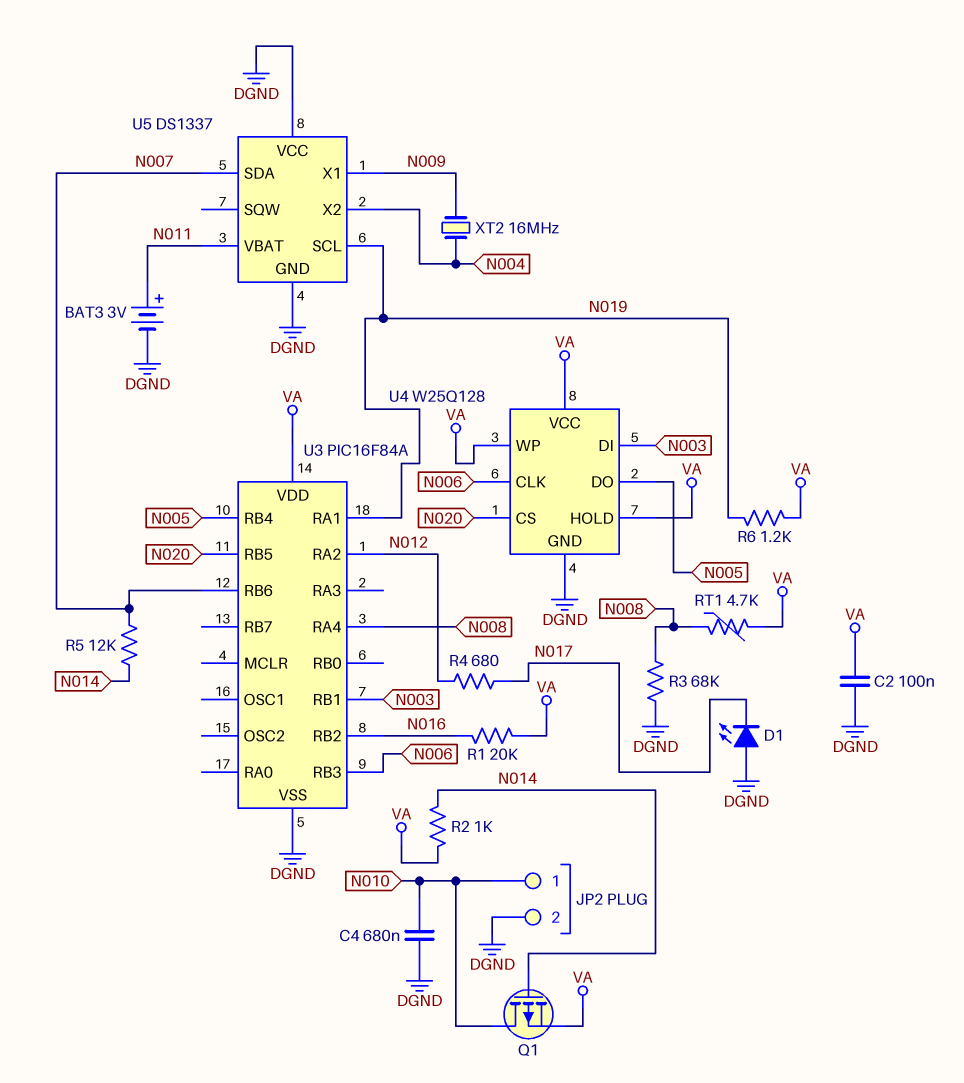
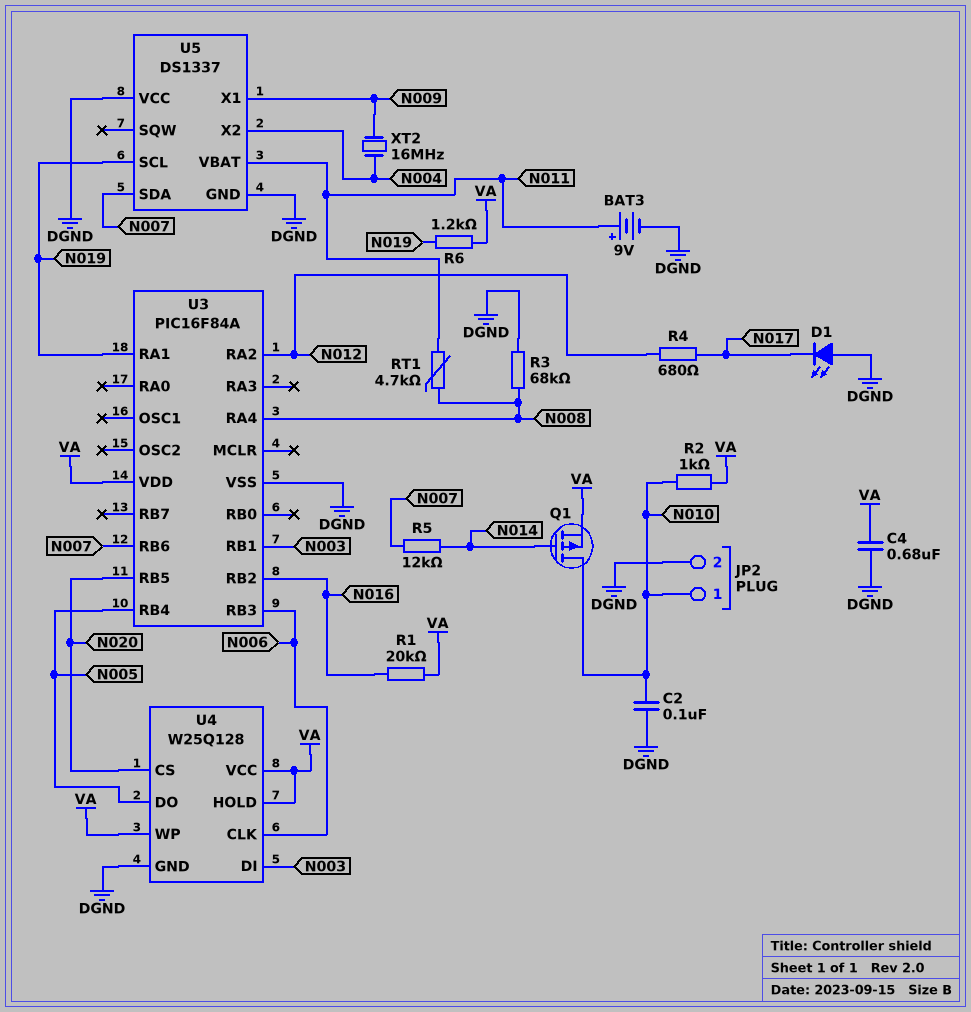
BAT3: 3V (plus N011, minus DGND) -> 9V (plus N011, minus DGND)
C2: 100nF (DGND, VA) -> 100nF (DGND, N010)
C4: 680nF (DGND, N010) -> 680nF (DGND, VA)
R2: 1k (N014, VA) -> 1k (N010, VA)
RT1: 4.7k (N008, VA) -> 4.7k (N008, N011)

